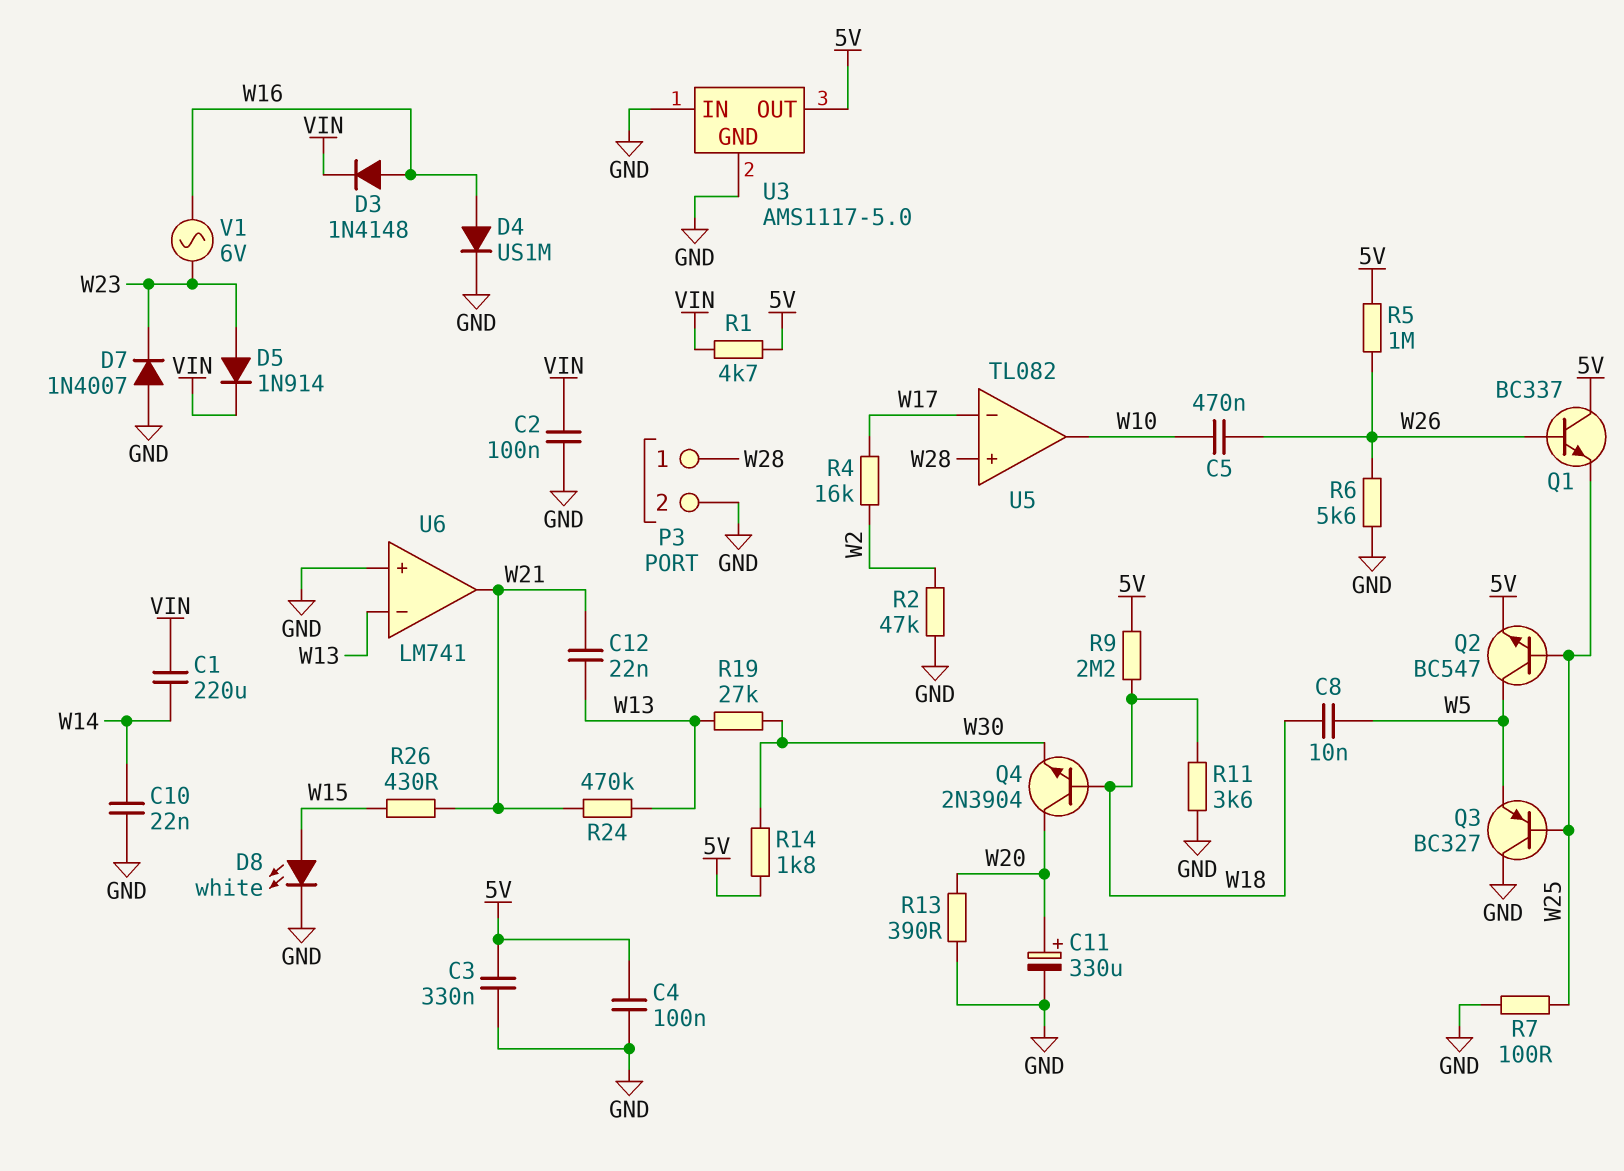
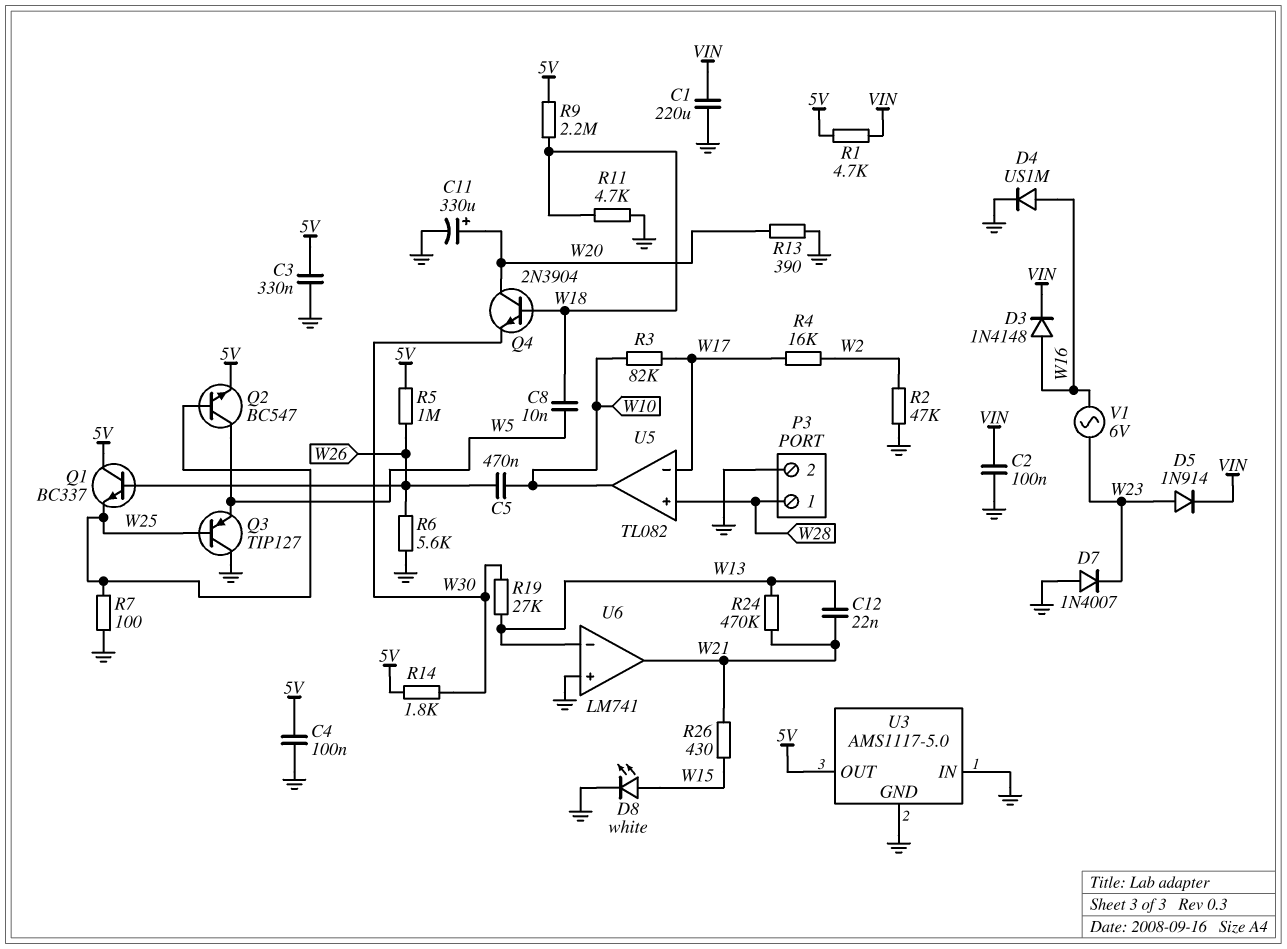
C1: 220uF (VIN, W14) -> 220uF (GND, VIN)
C10: 22nF (GND, W14) -> none
Q3: PNP BC327 (B W25, C GND, E W5) -> PNP TIP127 (B W25, C GND, E W5)
R3: none -> 82k (W10, W17)
R11: 3.6k (GND, W18) -> 4.7k (GND, W18)

